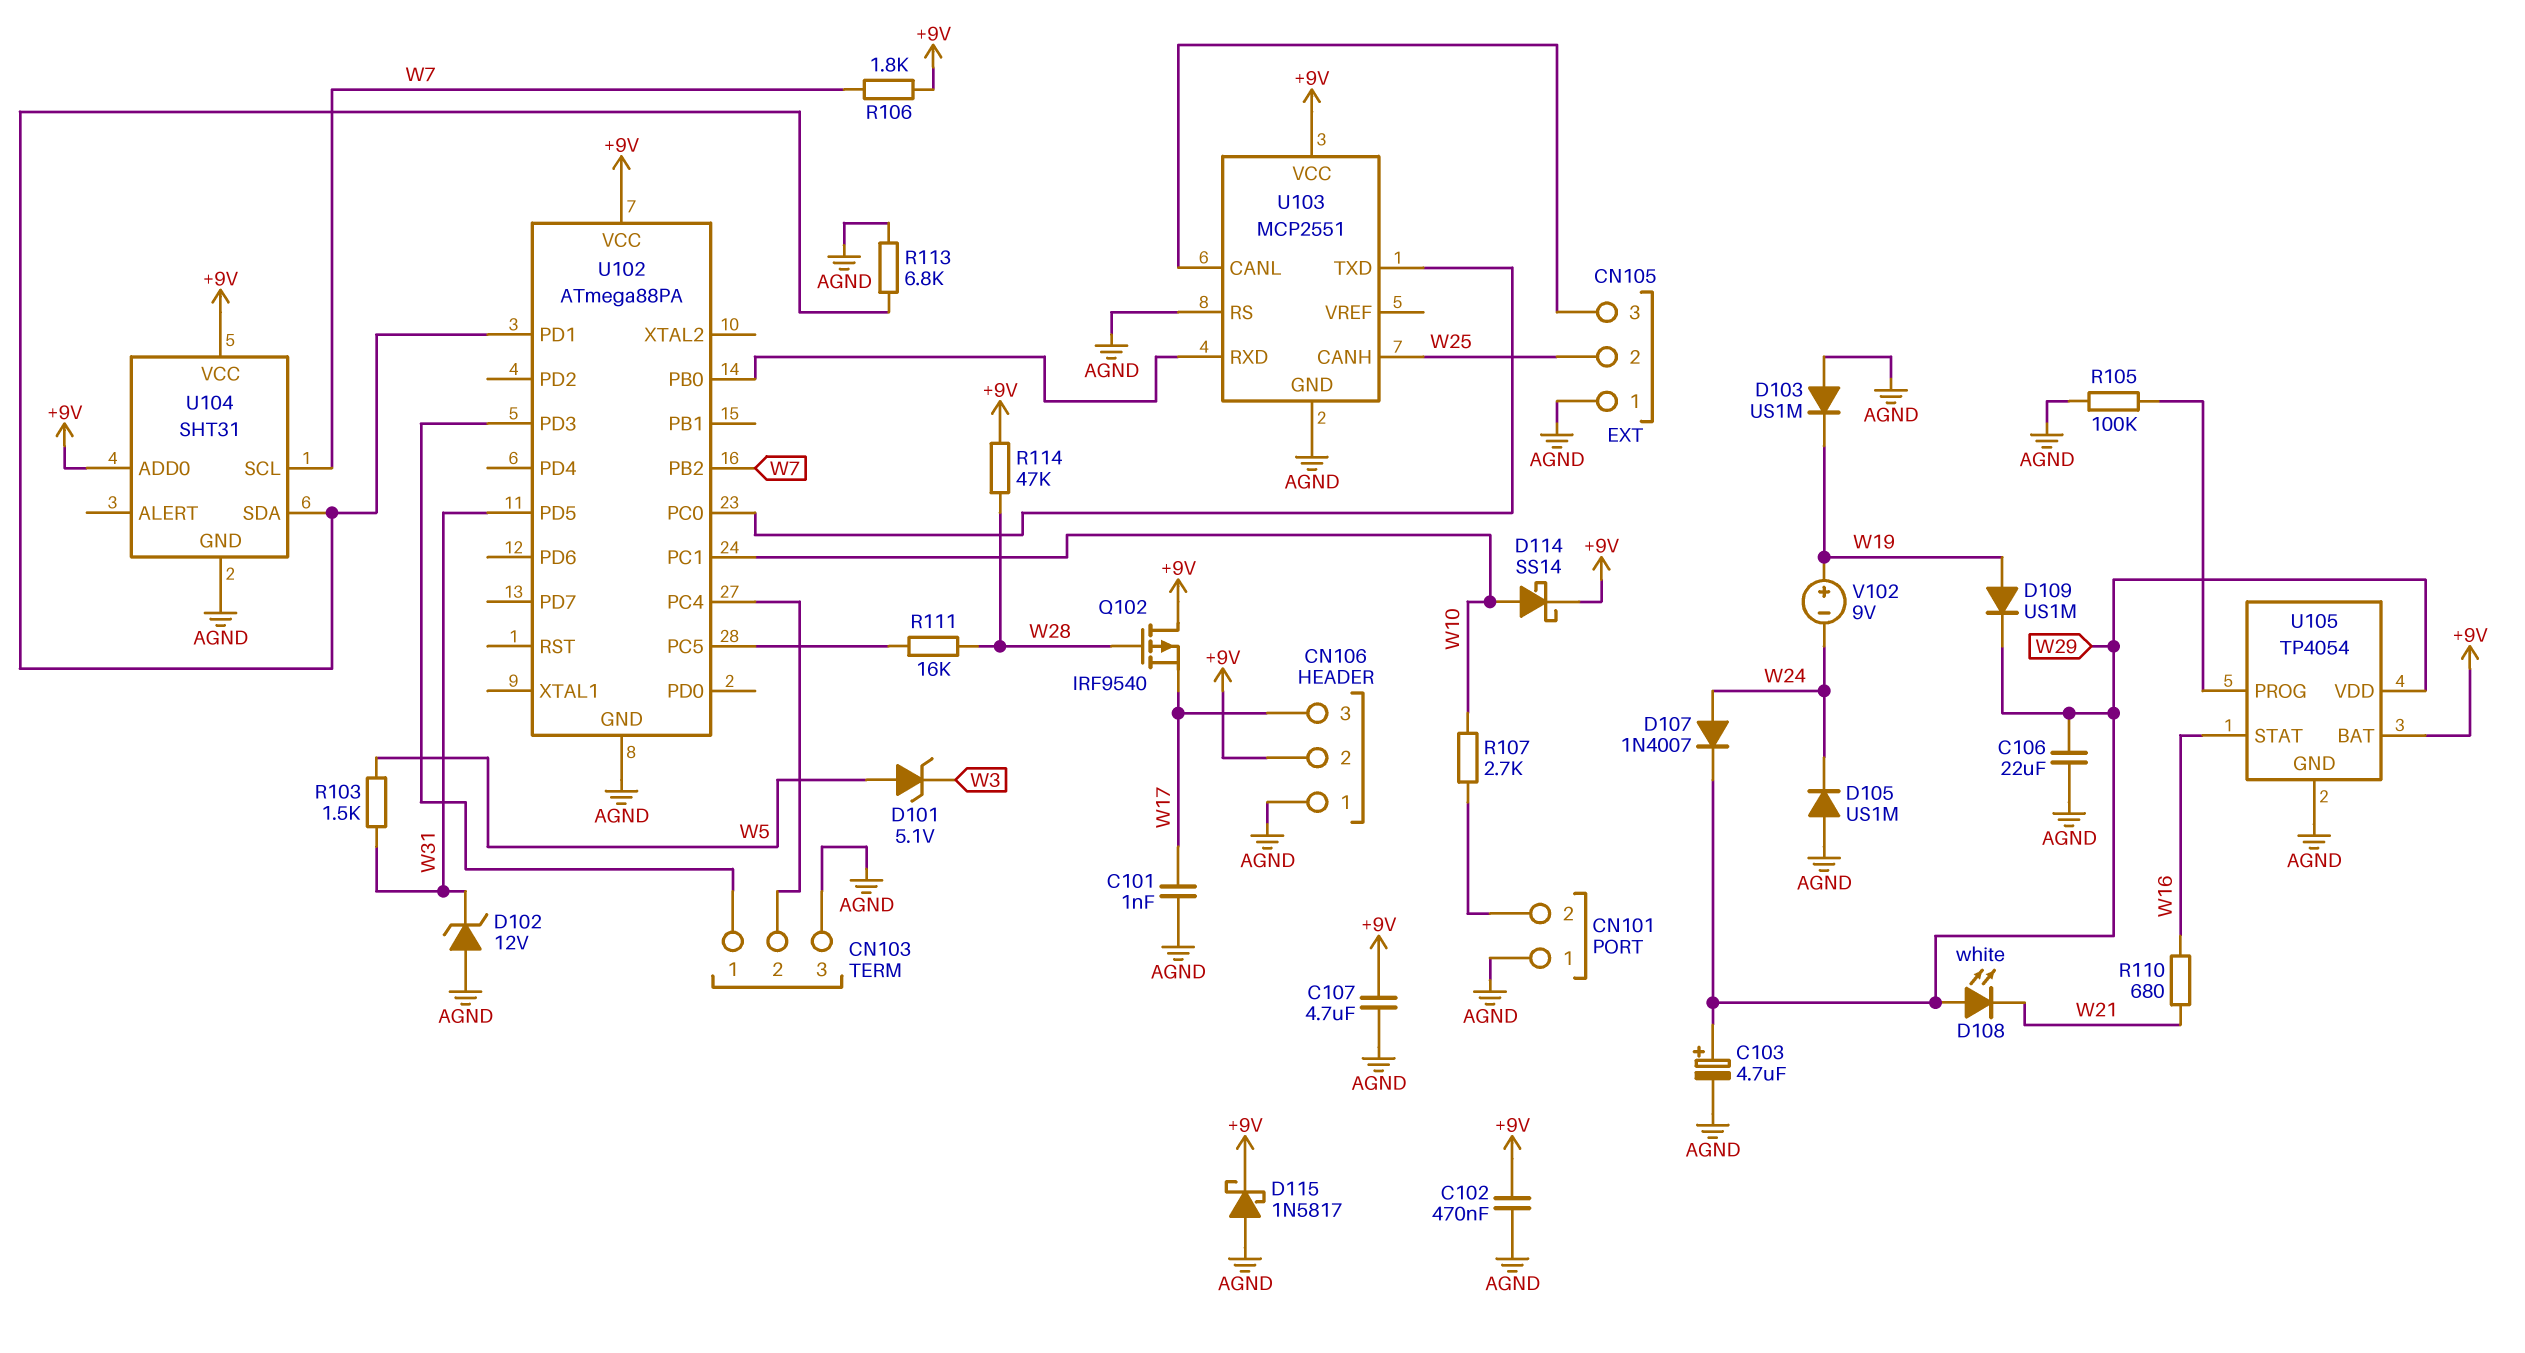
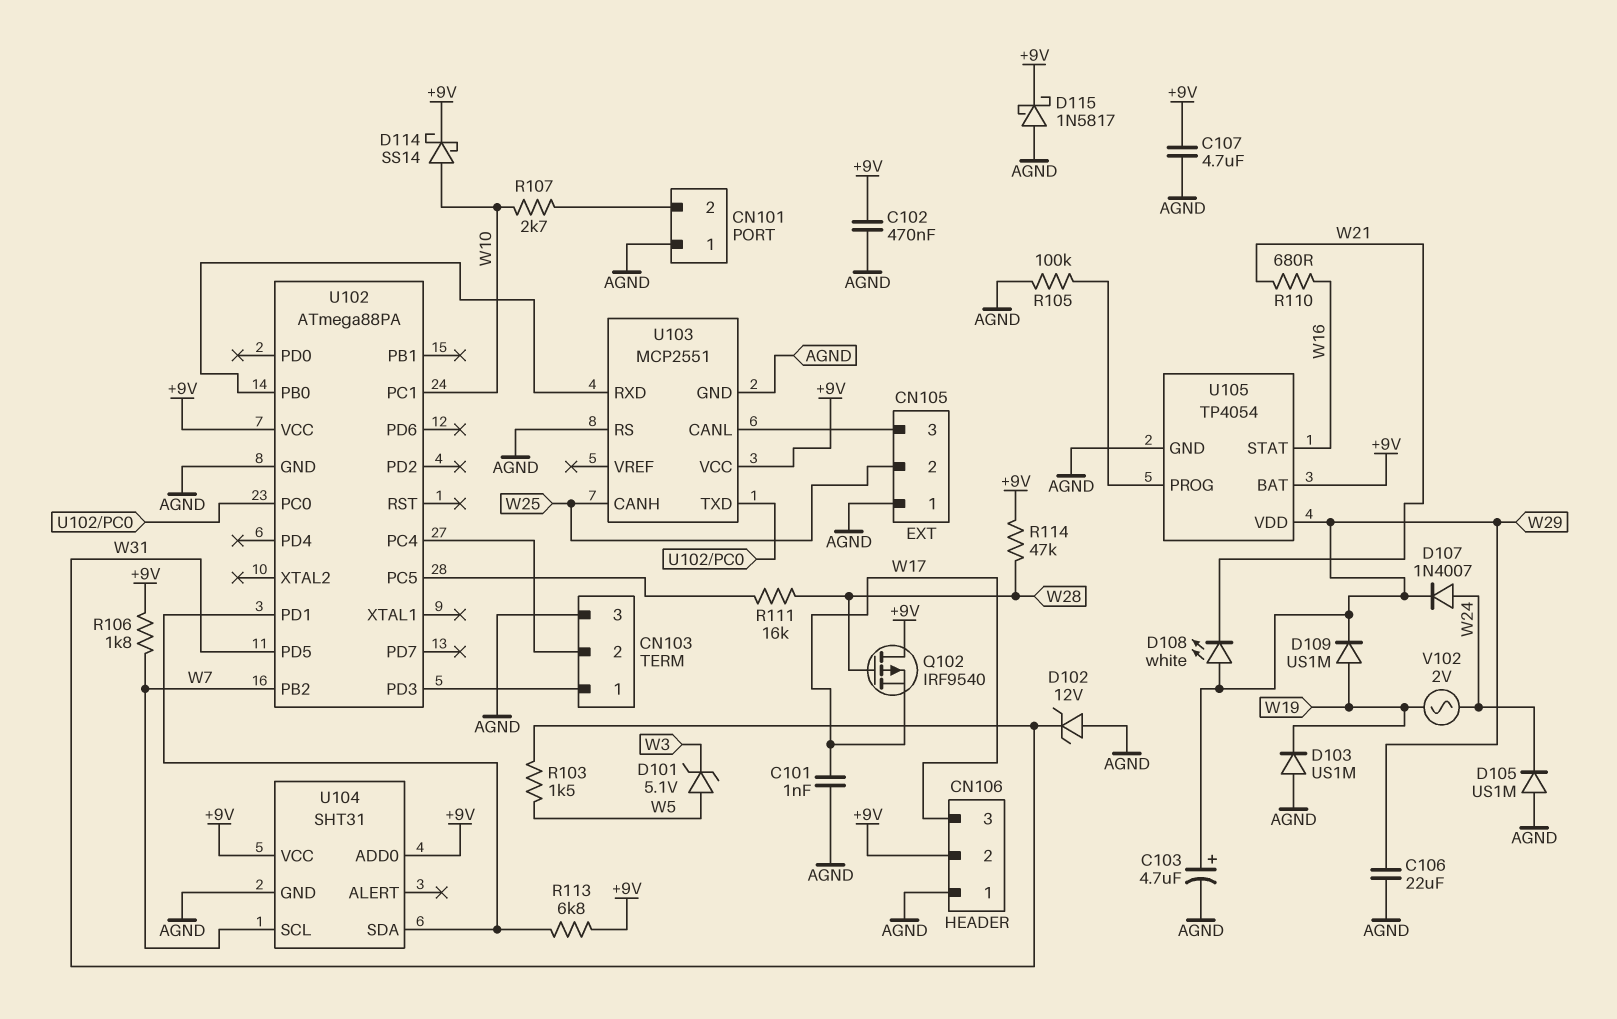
R113: 6.8k (AGND, U102/PD1) -> 6.8k (+9V, U102/PD1)
V102: 9V (plus W19, minus W24) -> AC 2V (W19, W24)

